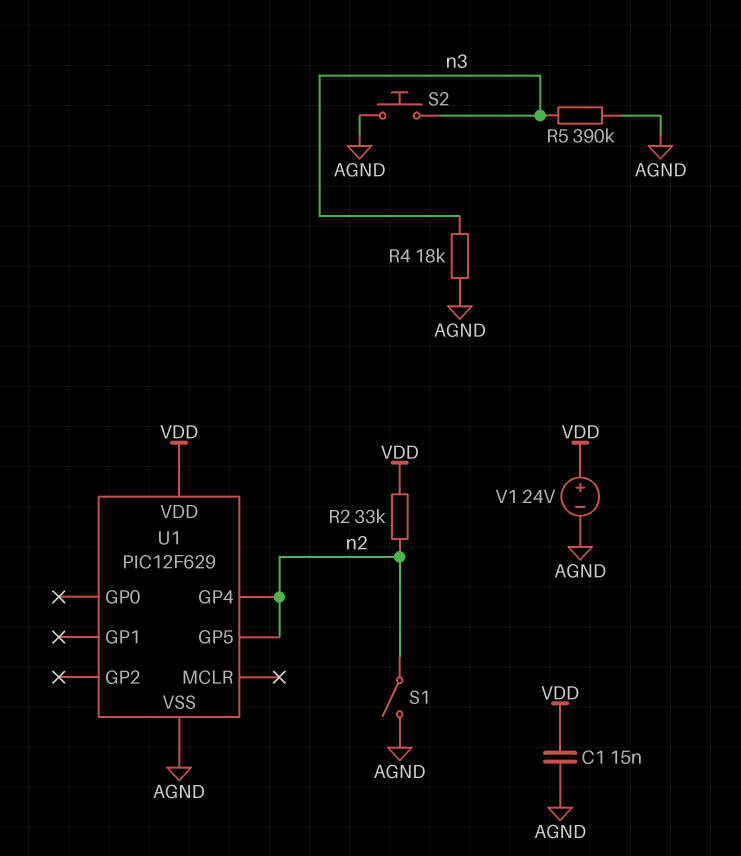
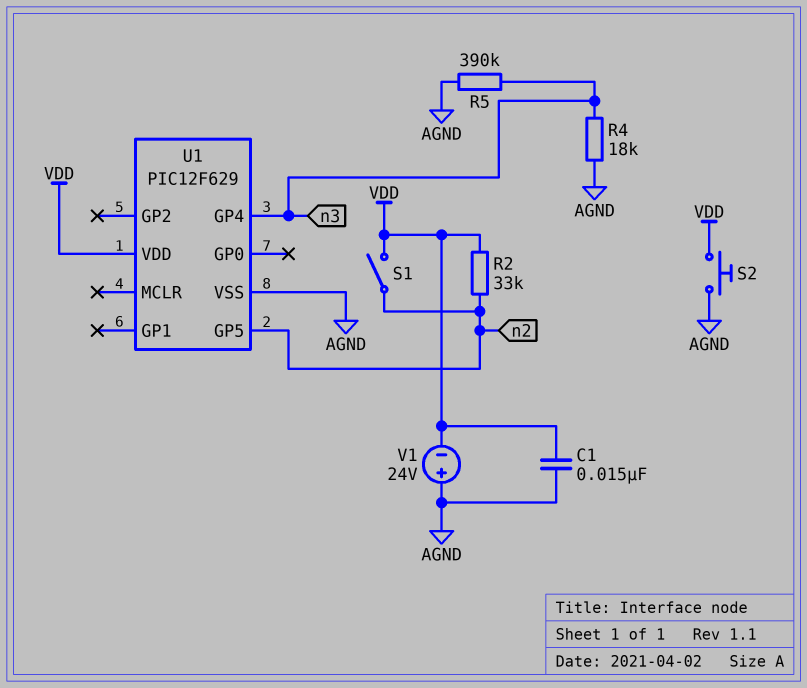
S1: switch (AGND, n2) -> switch (VDD, n2)
S2: button (AGND, n3) -> button (AGND, VDD)
U1 pin GP4: n2 -> n3
V1: 24V (plus VDD, minus AGND) -> 24V (plus AGND, minus VDD)

